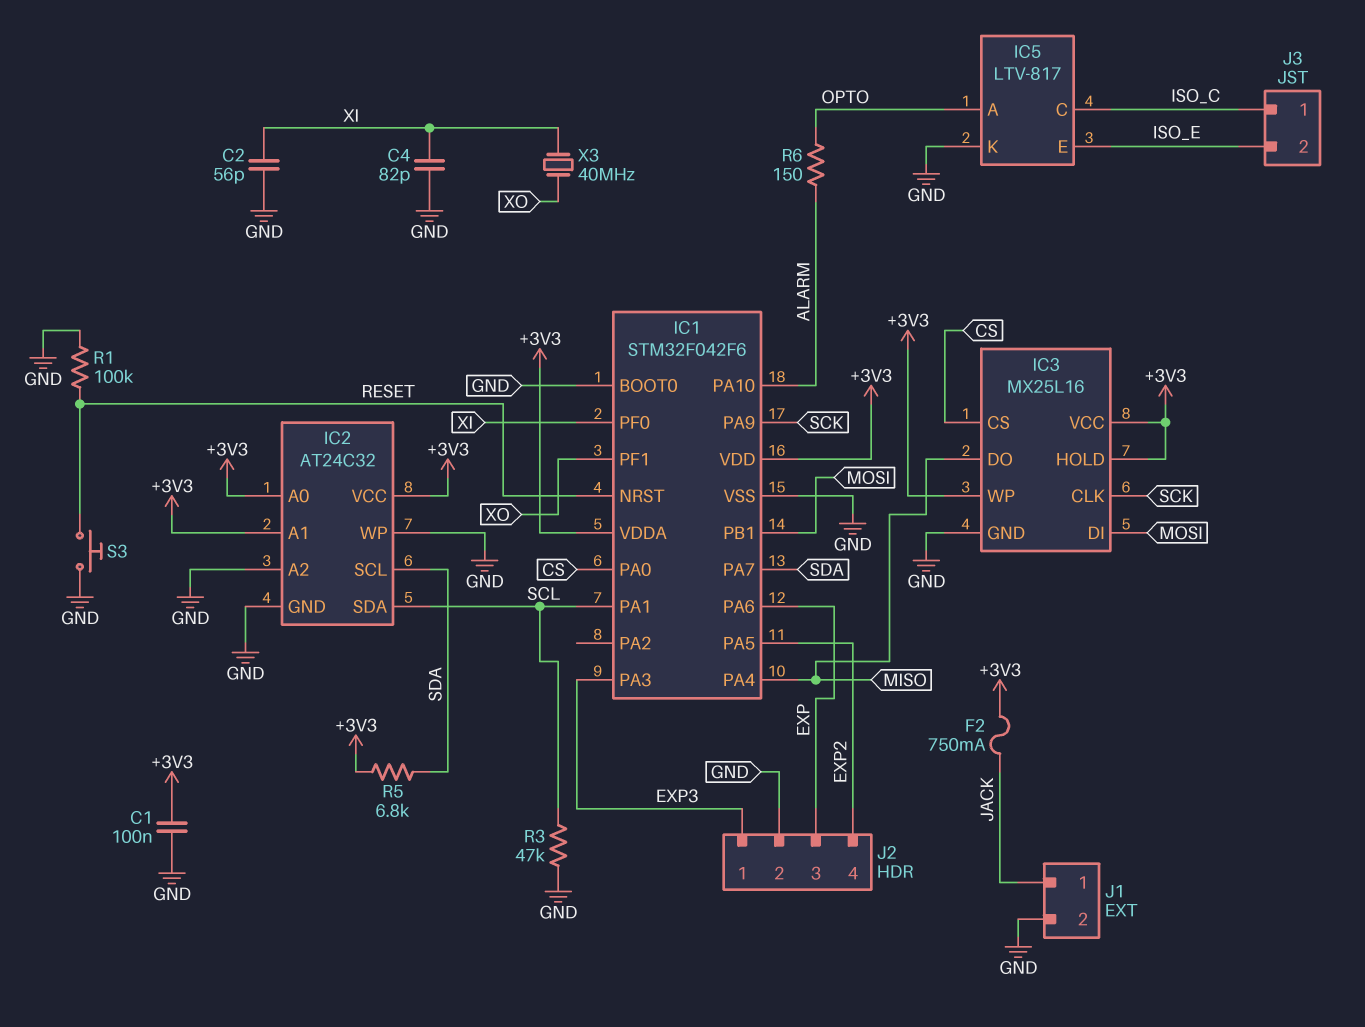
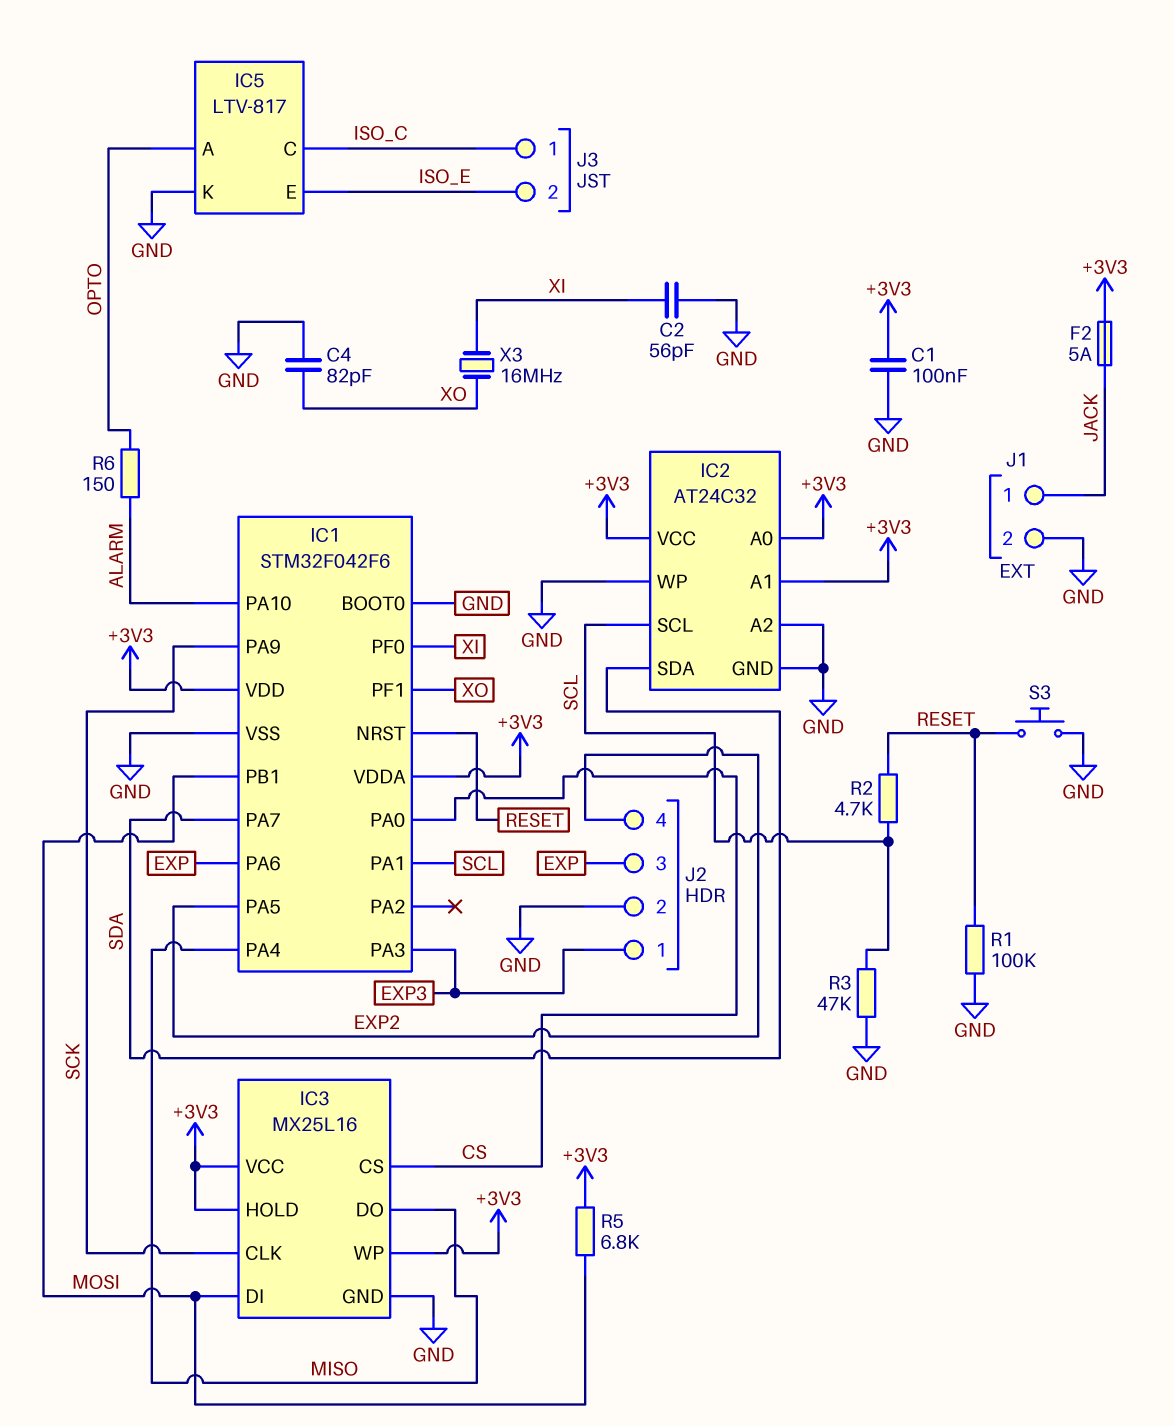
C4: 82pF (GND, XI) -> 82pF (GND, XO)
F2: 750mA (+3V3, JACK) -> 5A (+3V3, JACK)
IC2 pin SCL: SDA -> SCL
IC2 pin SDA: SCL -> SDA
R2: none -> 4.7k (RESET, SCL)
R5: 6.8k (+3V3, SDA) -> 6.8k (+3V3, MOSI)
X3: 40MHz (XI, XO) -> 16MHz (XI, XO)

